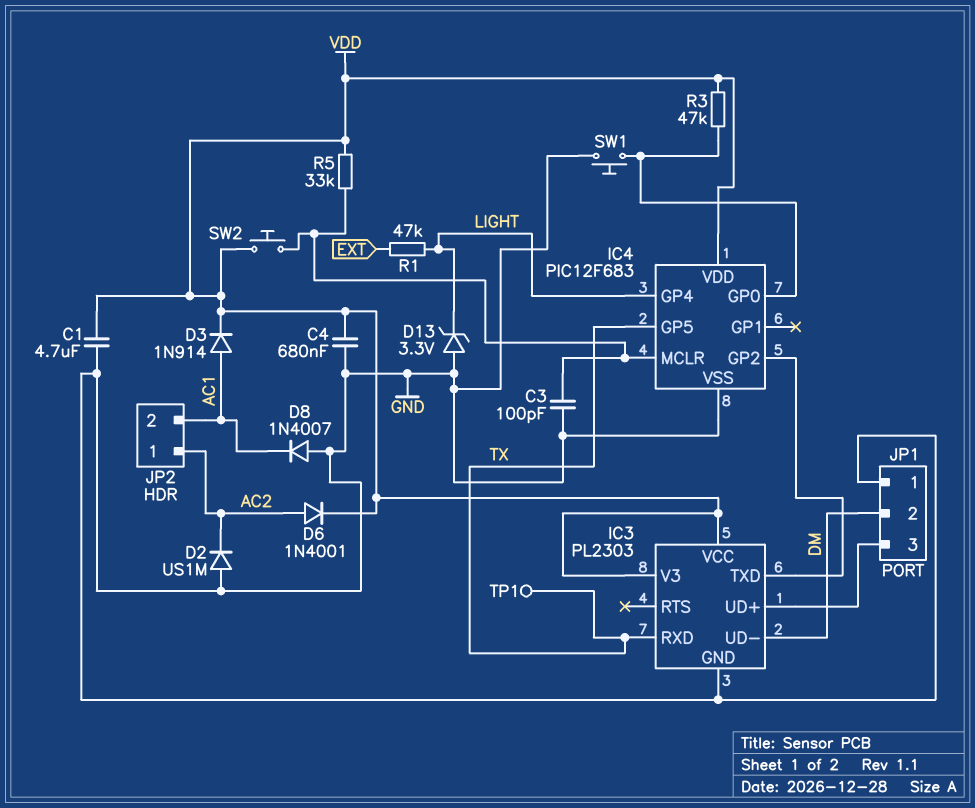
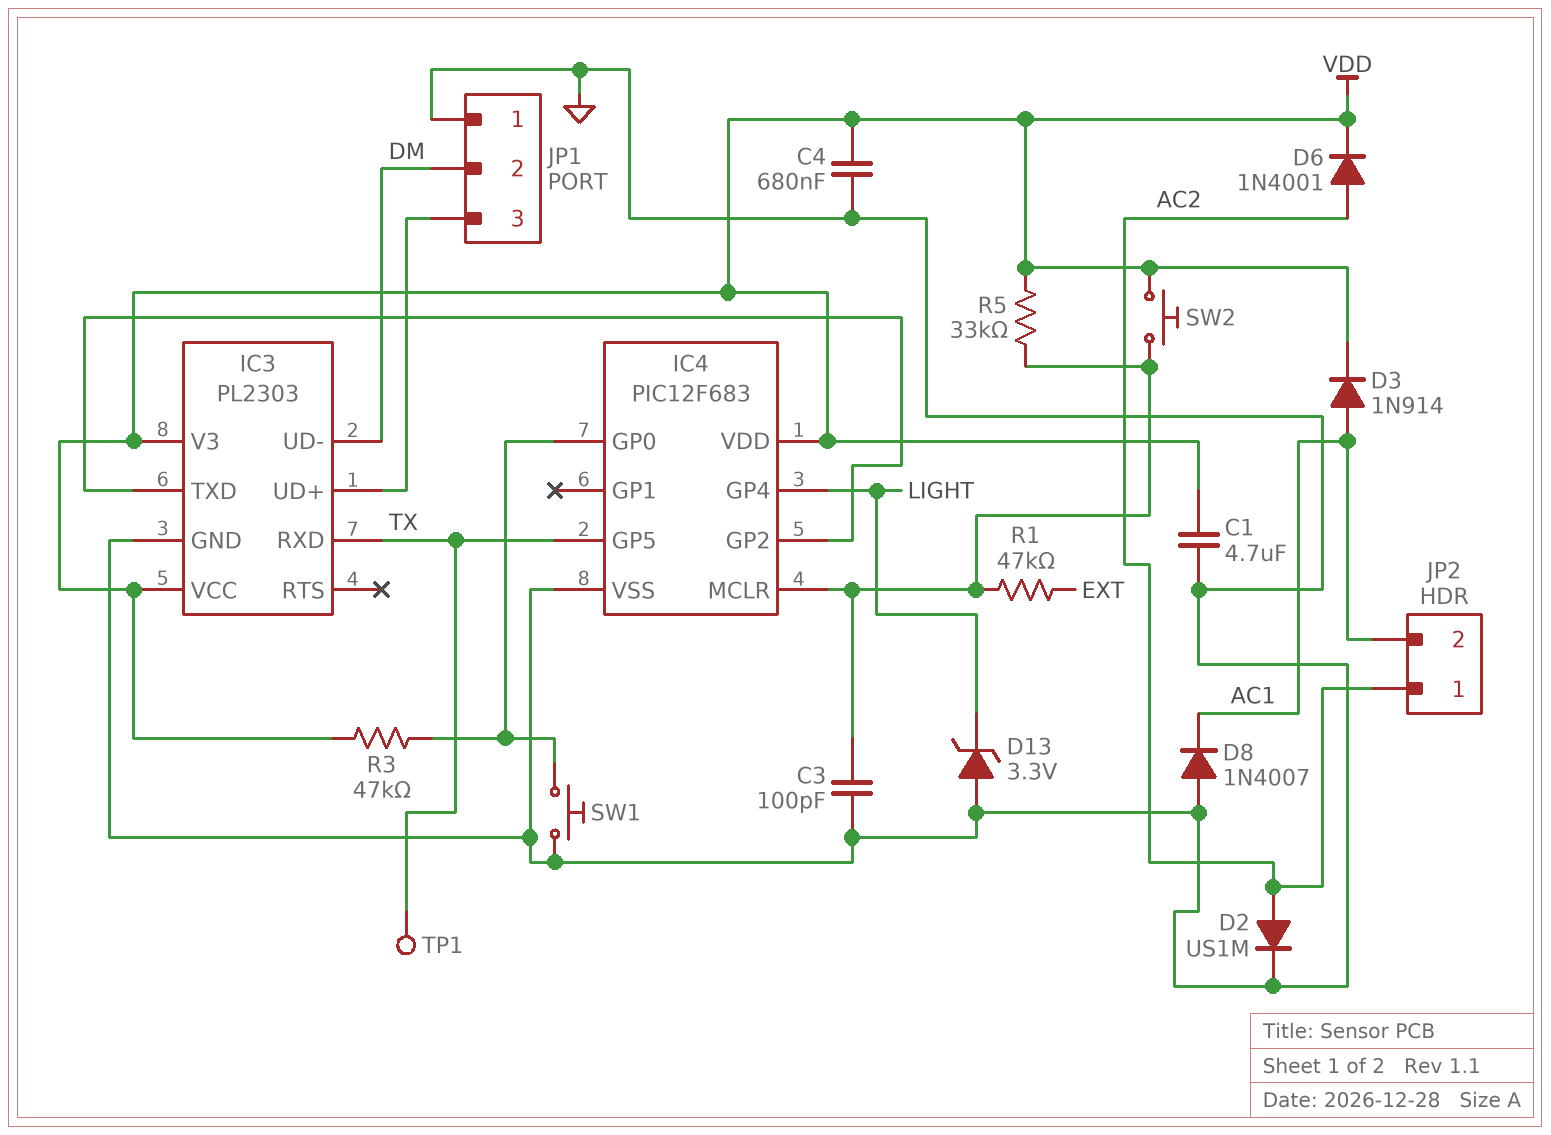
D2: diode US1M (A GND, K AC2) -> diode US1M (A AC2, K GND)
R1: 47k (EXT, LIGHT) -> 47k (EXT, IC4/MCLR)

